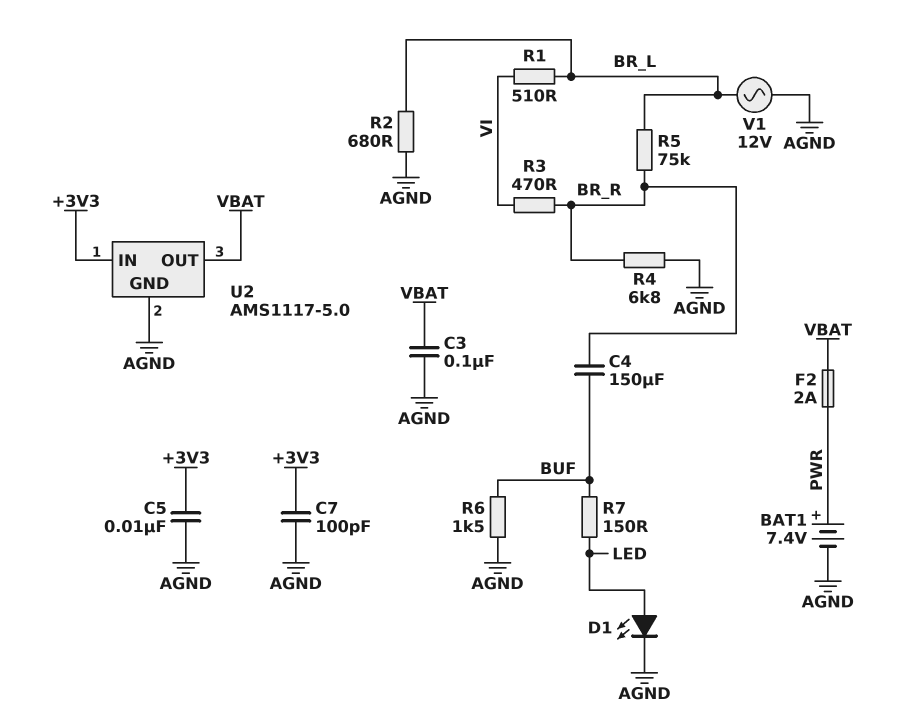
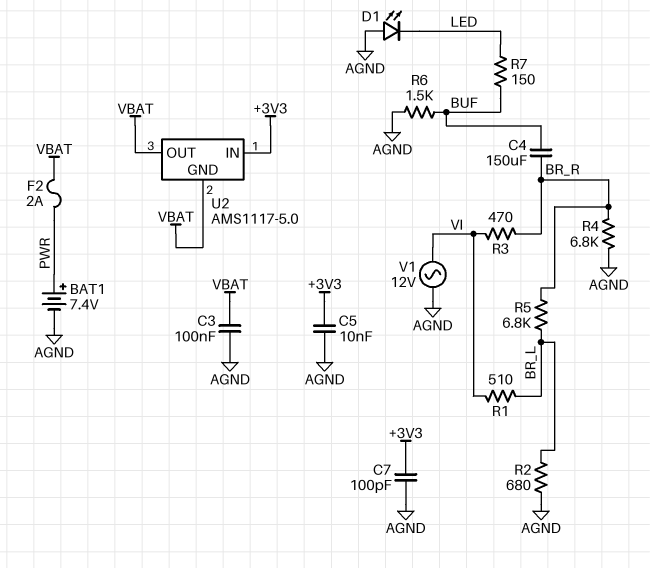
D1: LED (A LED, K AGND) -> LED (A AGND, K LED)
R5: 75k (BR_L, BR_R) -> 6.8k (BR_L, BR_R)
U2 pin GND: AGND -> VBAT
V1: AC 12V (AGND, BR_L) -> AC 12V (AGND, VI)

